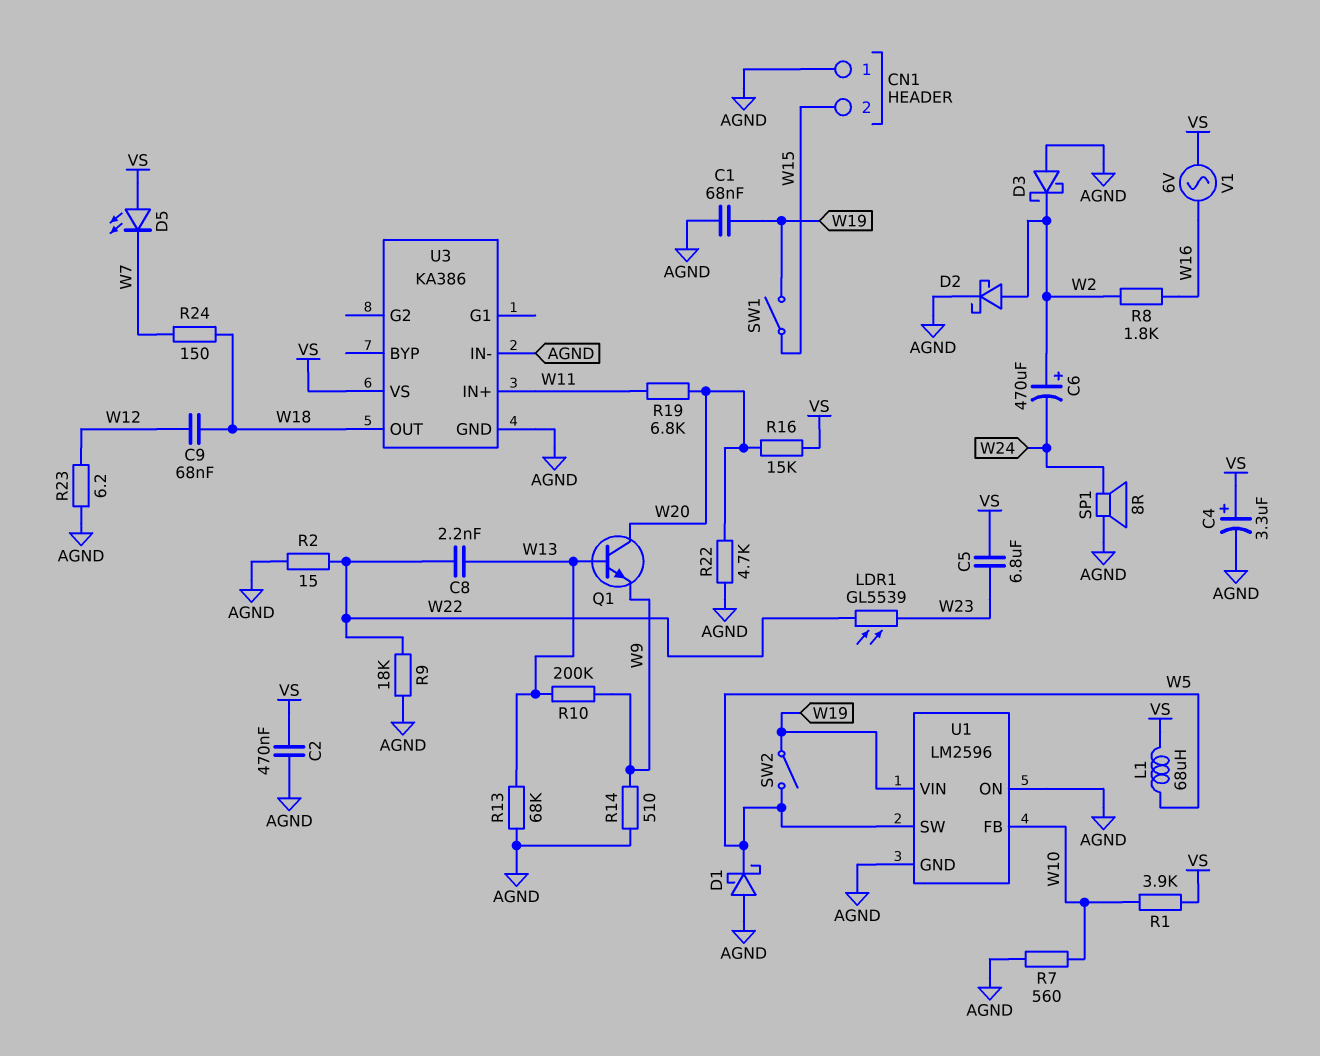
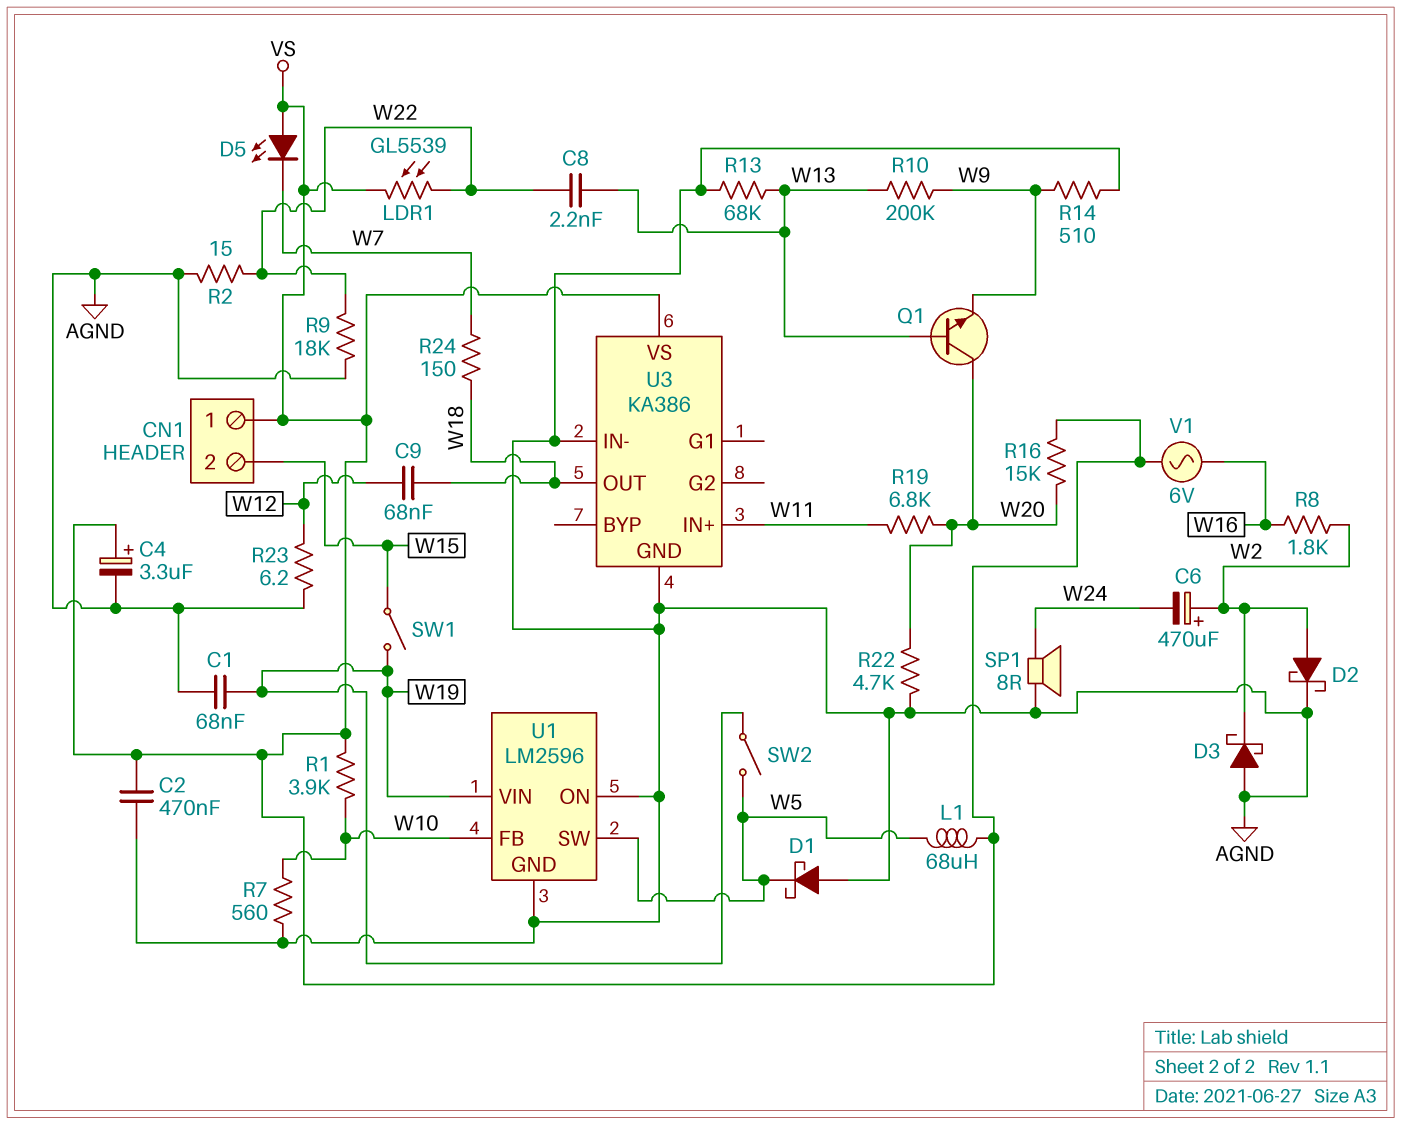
C5: 6.8uF (VS, W23) -> none
CN1 pin 1: AGND -> VS
LDR1: GL5539 (W22, W23) -> GL5539 (VS, W22)

